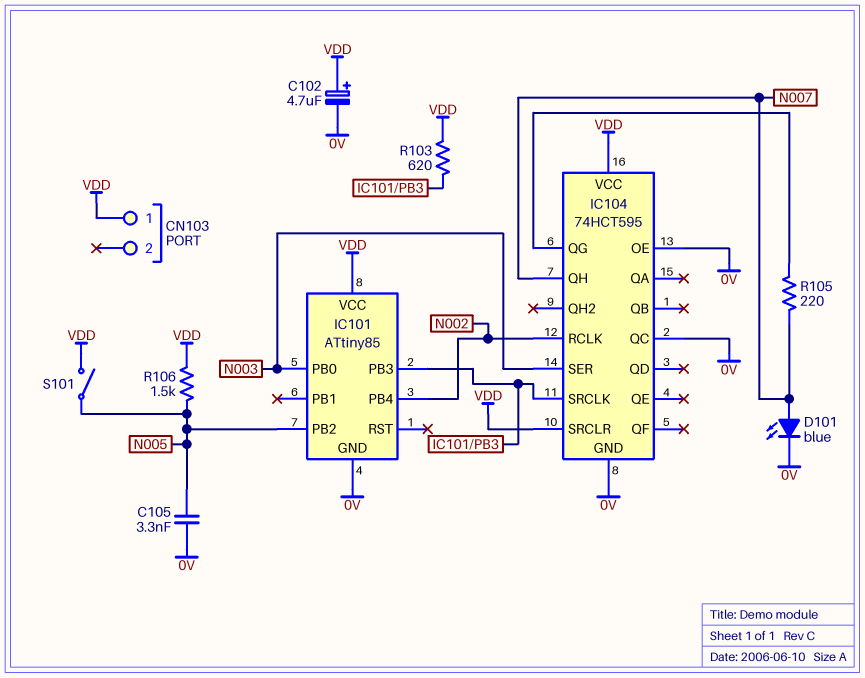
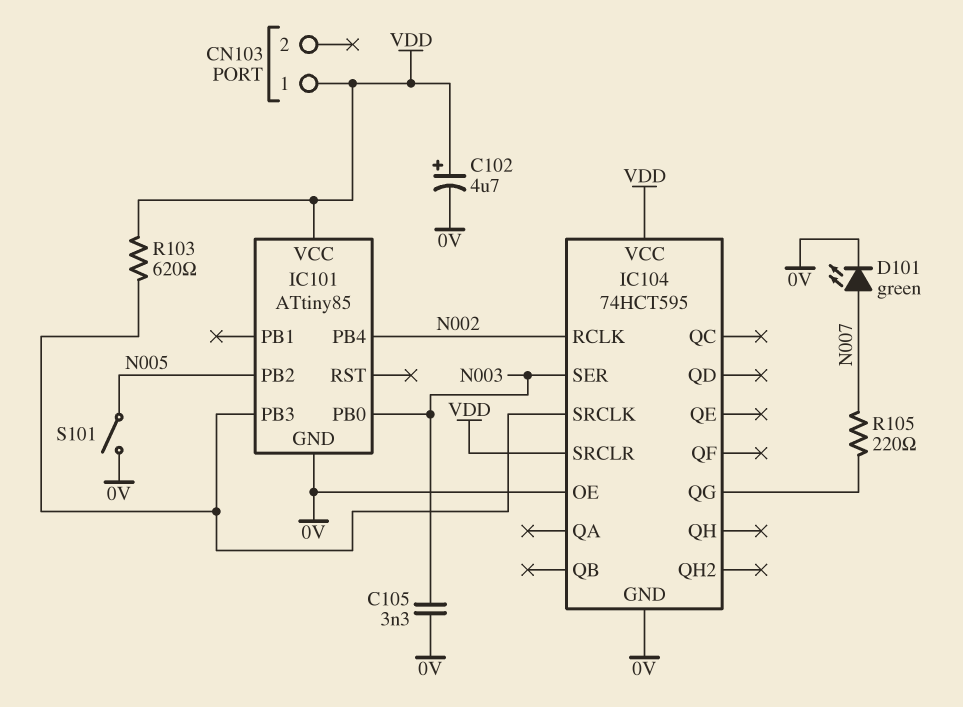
C105: 3.3nF (0V, N005) -> 3.3nF (0V, N003)
D101: LED blue (A N007, K 0V) -> LED green (A N007, K 0V)
IC104 pin QC: 0V -> none
IC104 pin QH: N007 -> none
R106: 1.5k (N005, VDD) -> none
S101: switch (N005, VDD) -> switch (0V, N005)

